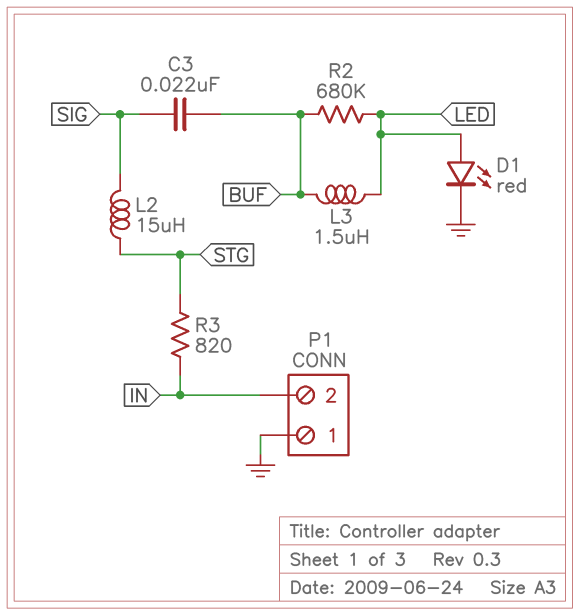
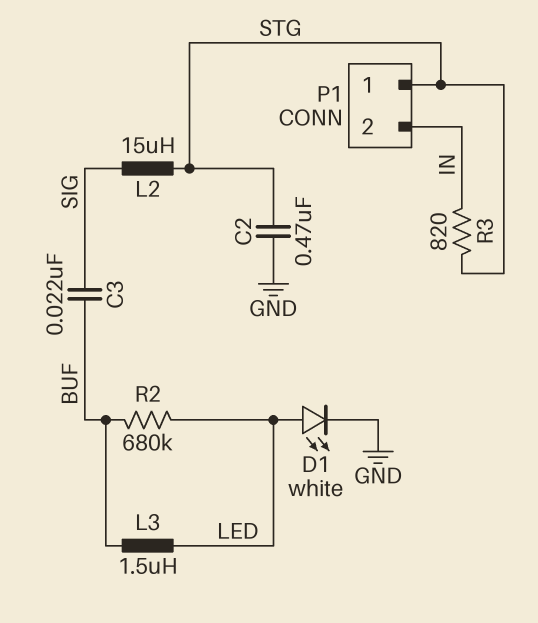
C2: none -> 470nF (GND, STG)
D1: LED red (A LED, K GND) -> LED white (A LED, K GND)
P1 pin 1: GND -> STG

